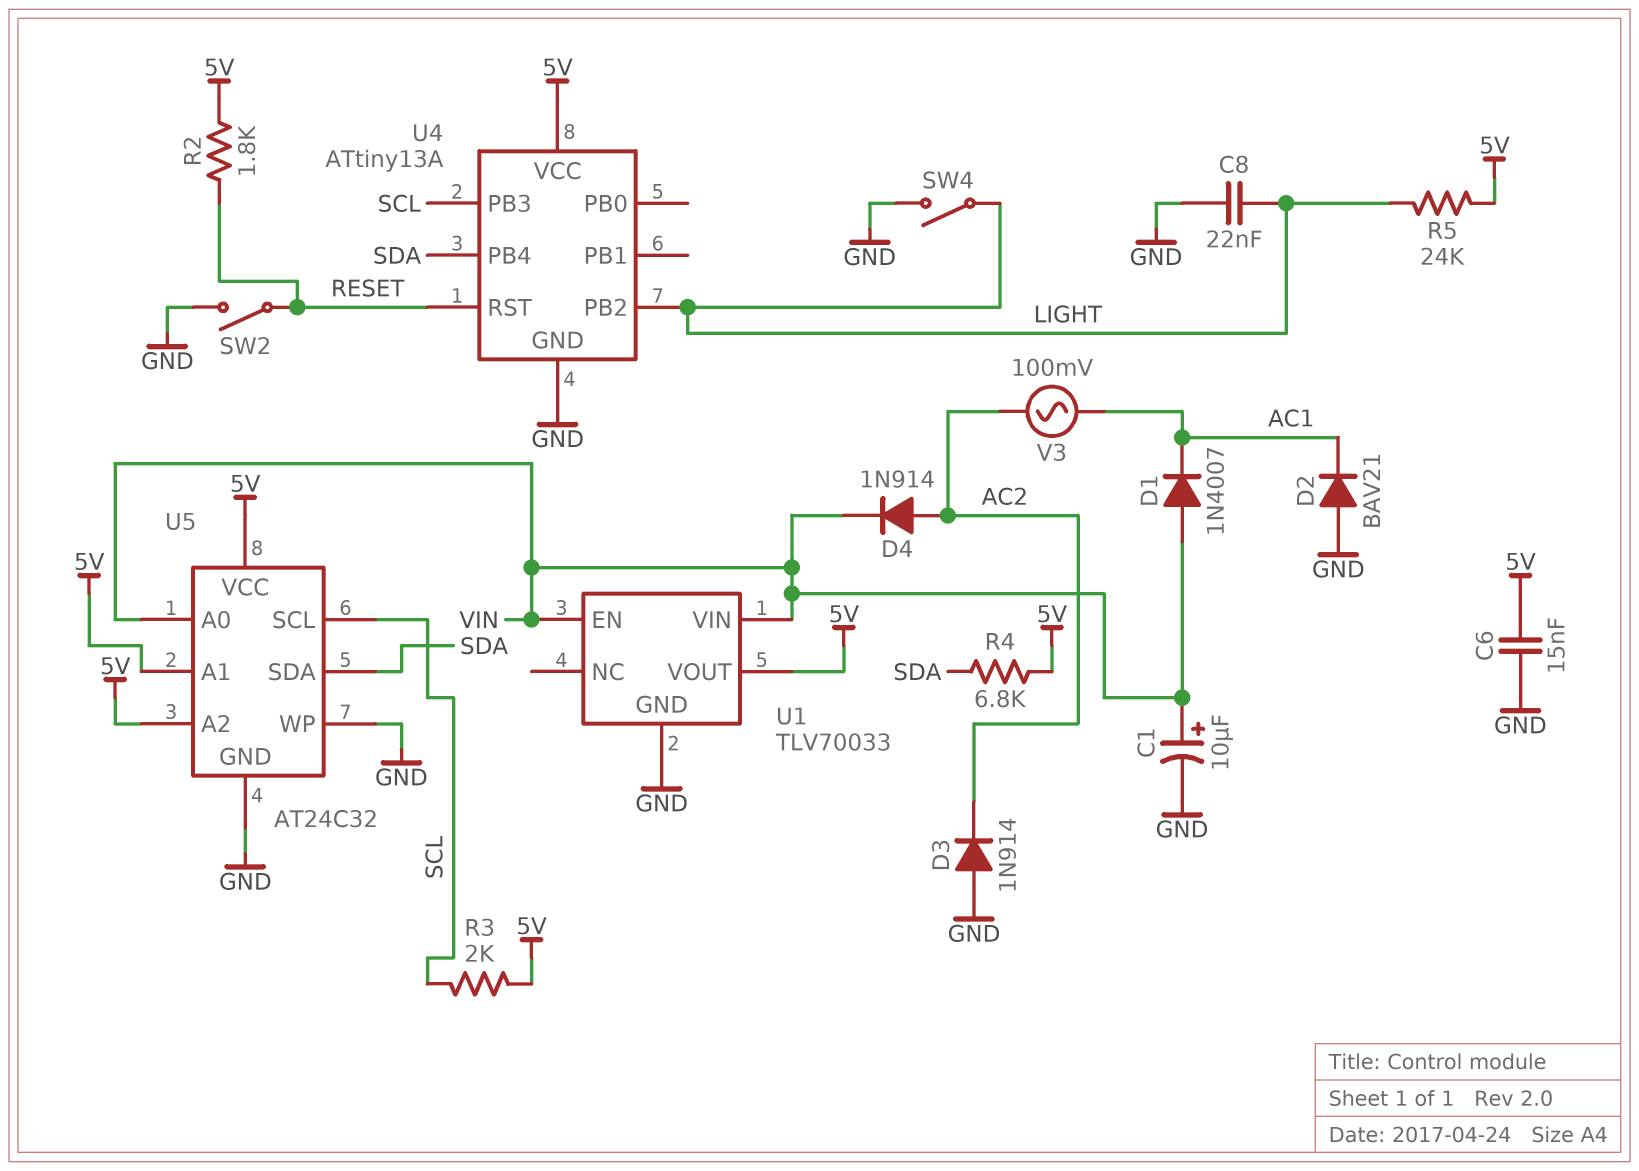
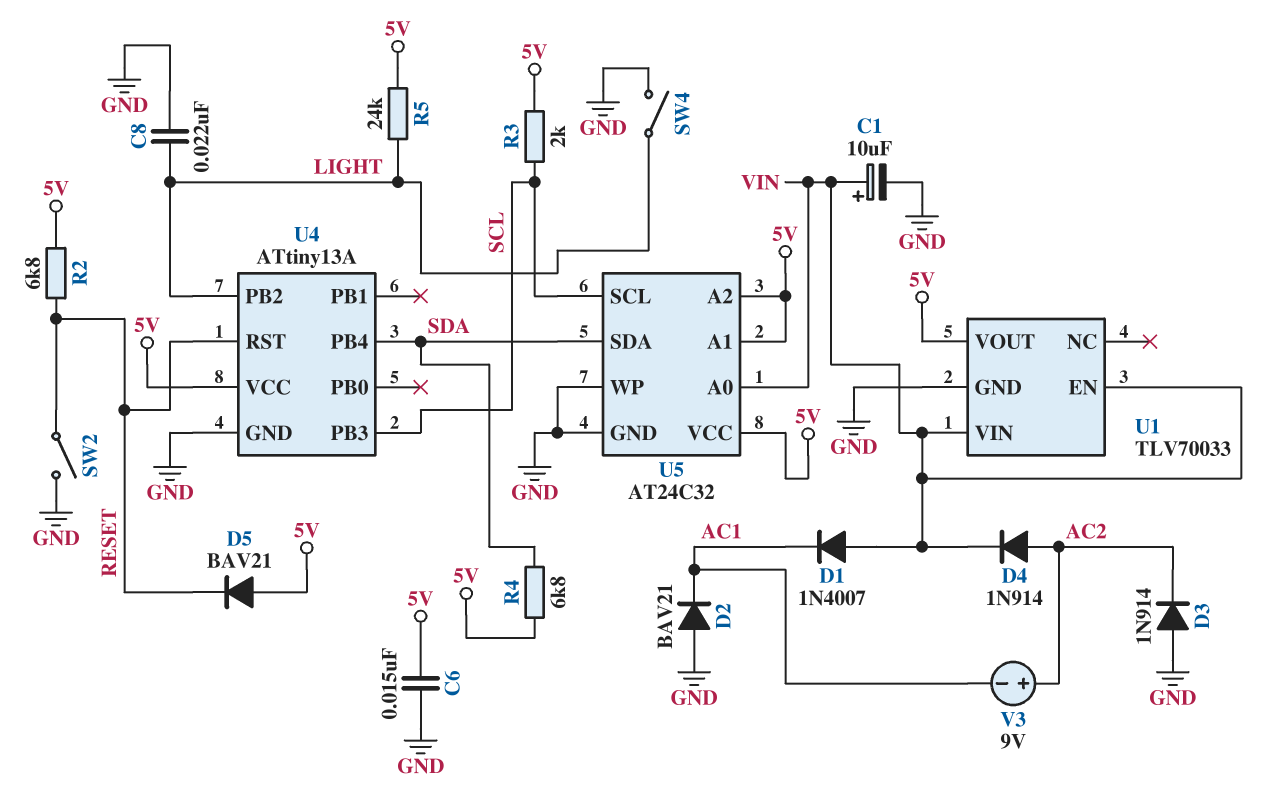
D5: none -> diode BAV21 (A 5V, K RESET)
R2: 1.8k (5V, RESET) -> 6.8k (5V, RESET)
V3: AC 100mV (AC1, AC2) -> 9V (plus AC2, minus AC1)

